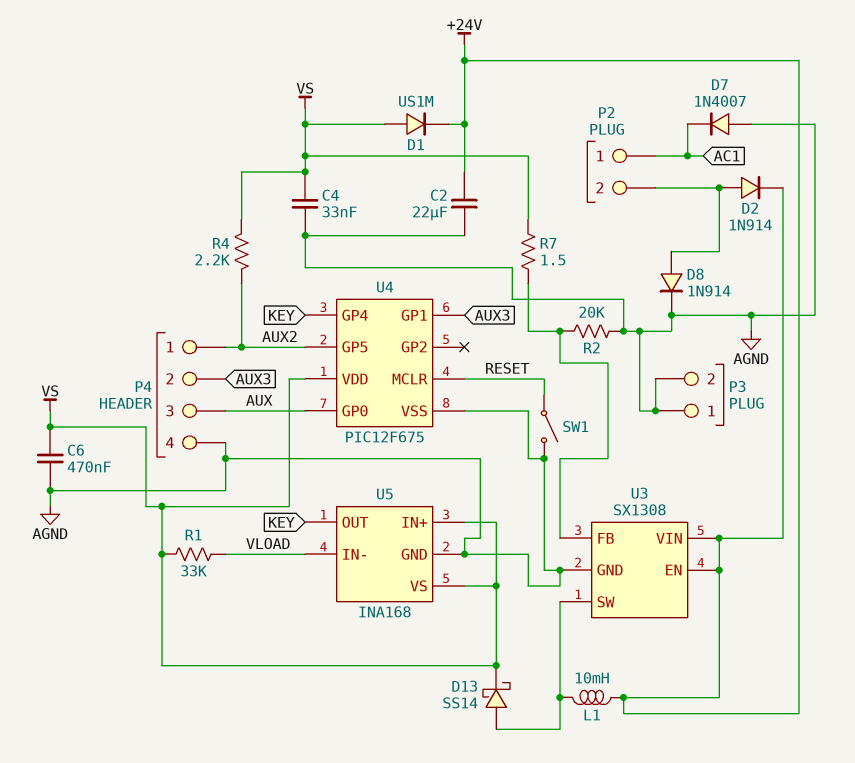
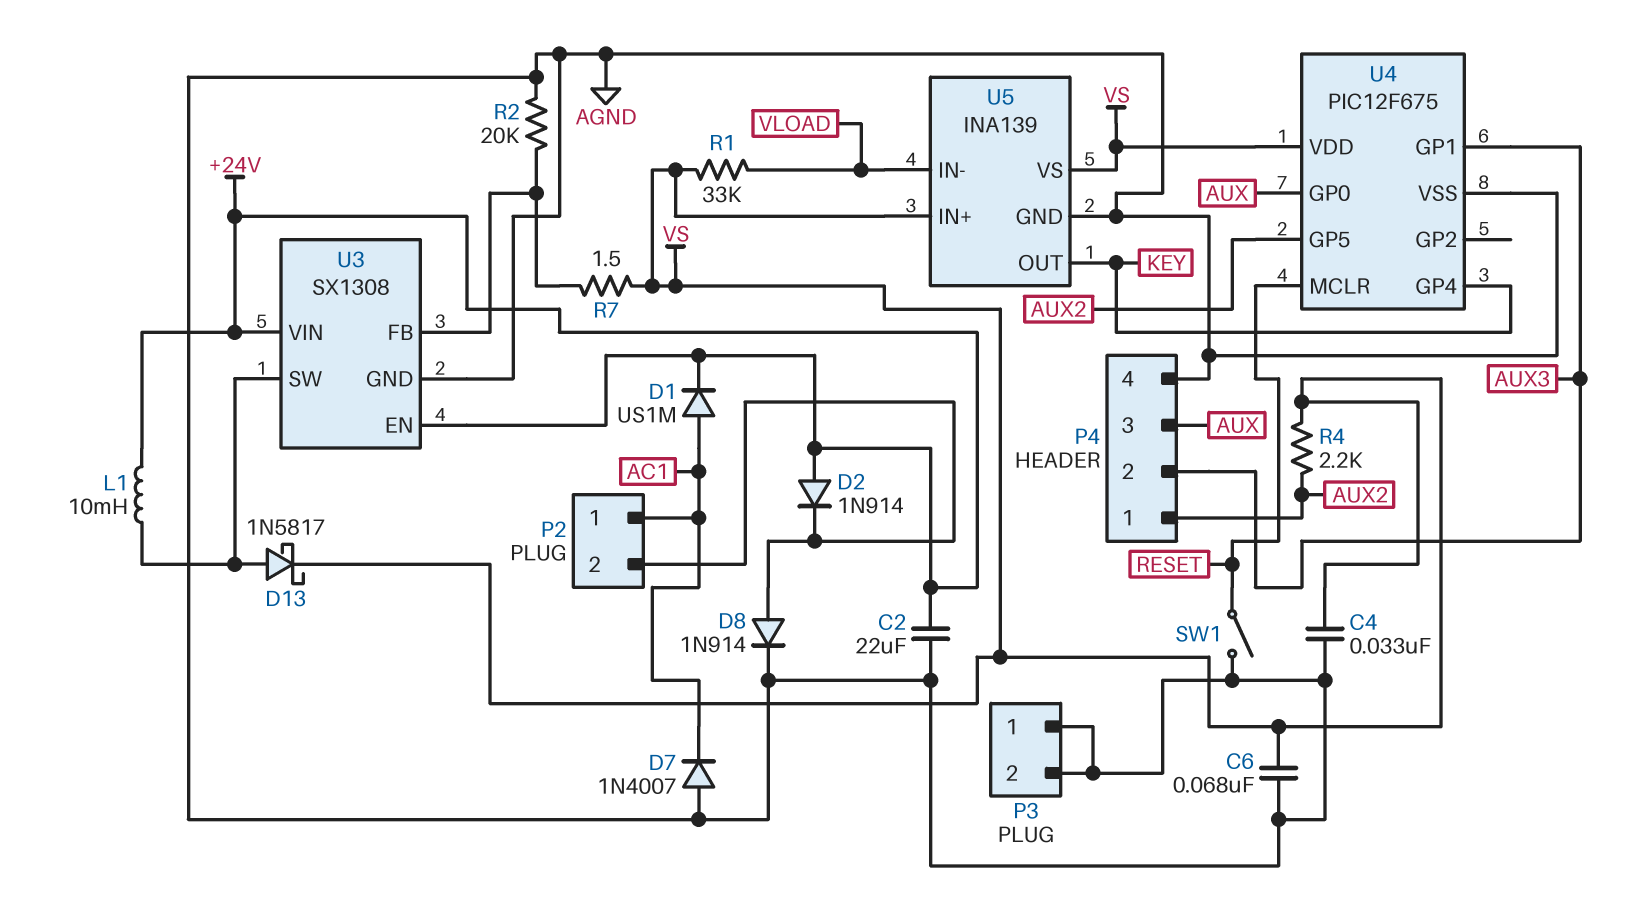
C6: 470nF (AGND, VS) -> 68nF (AGND, VS)
D1: diode US1M (A VS, K +24V) -> diode US1M (A AC1, K +24V)
D2: diode 1N914 (A P2/2, K +24V) -> diode 1N914 (A +24V, K P2/2)
D13: schottky SS14 (A U3/SW, K VS) -> schottky 1N5817 (A U3/SW, K VS)
U5: INA168 -> INA139

